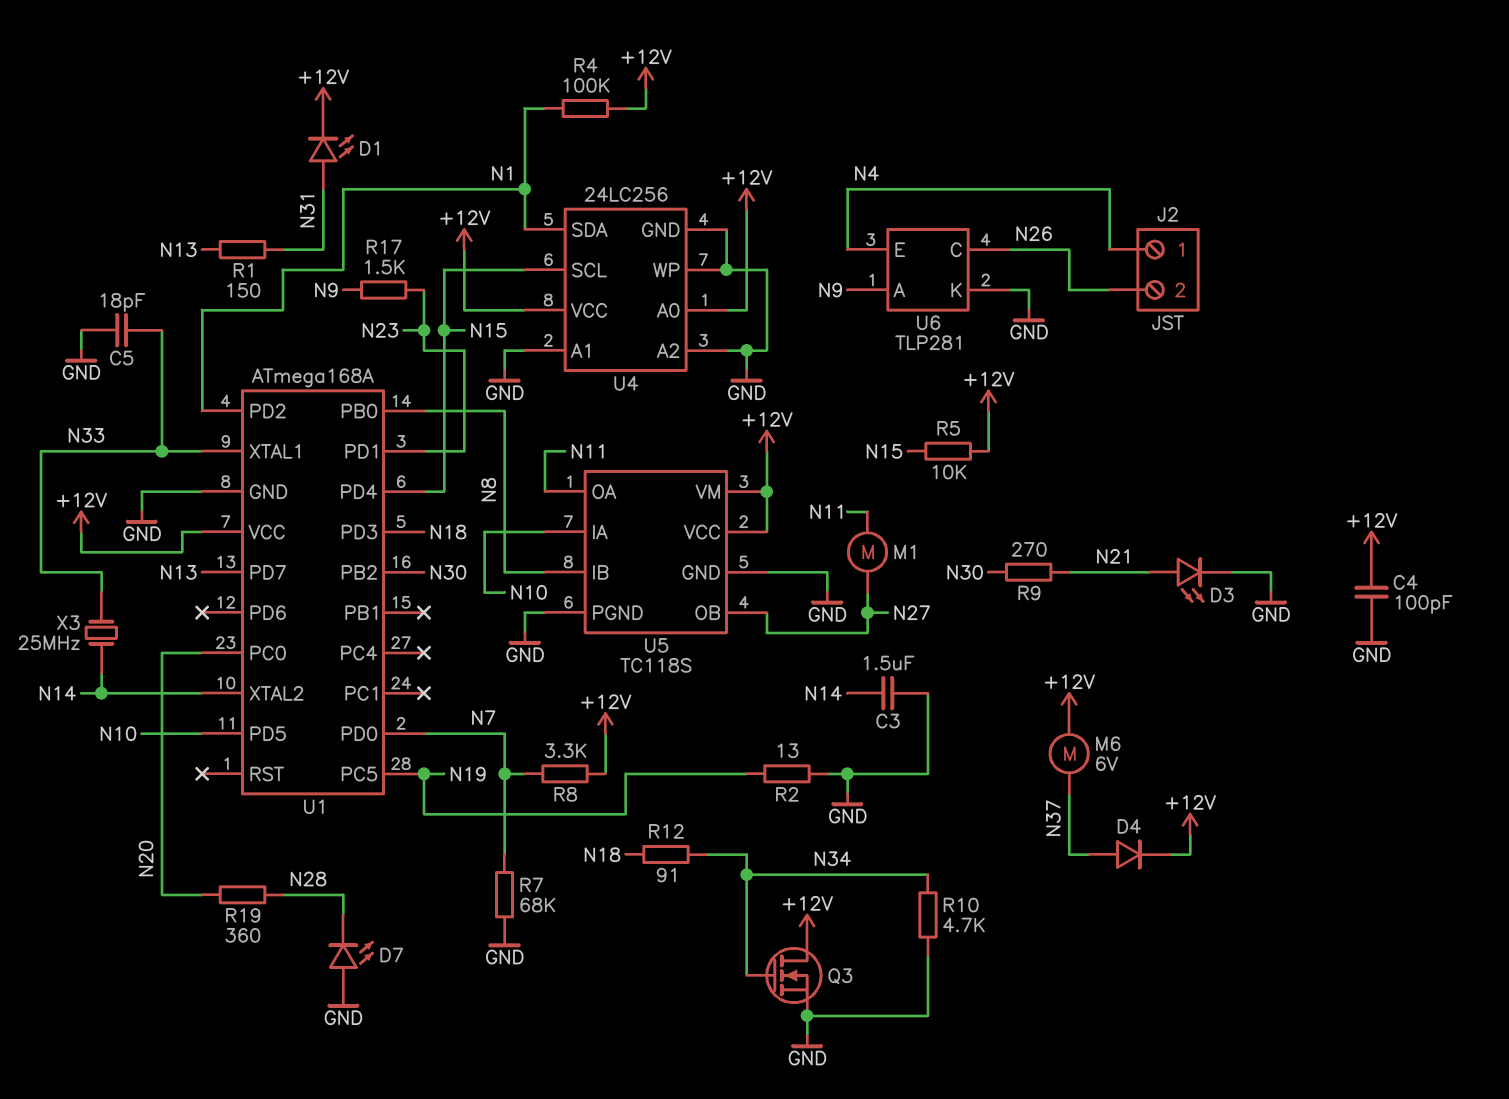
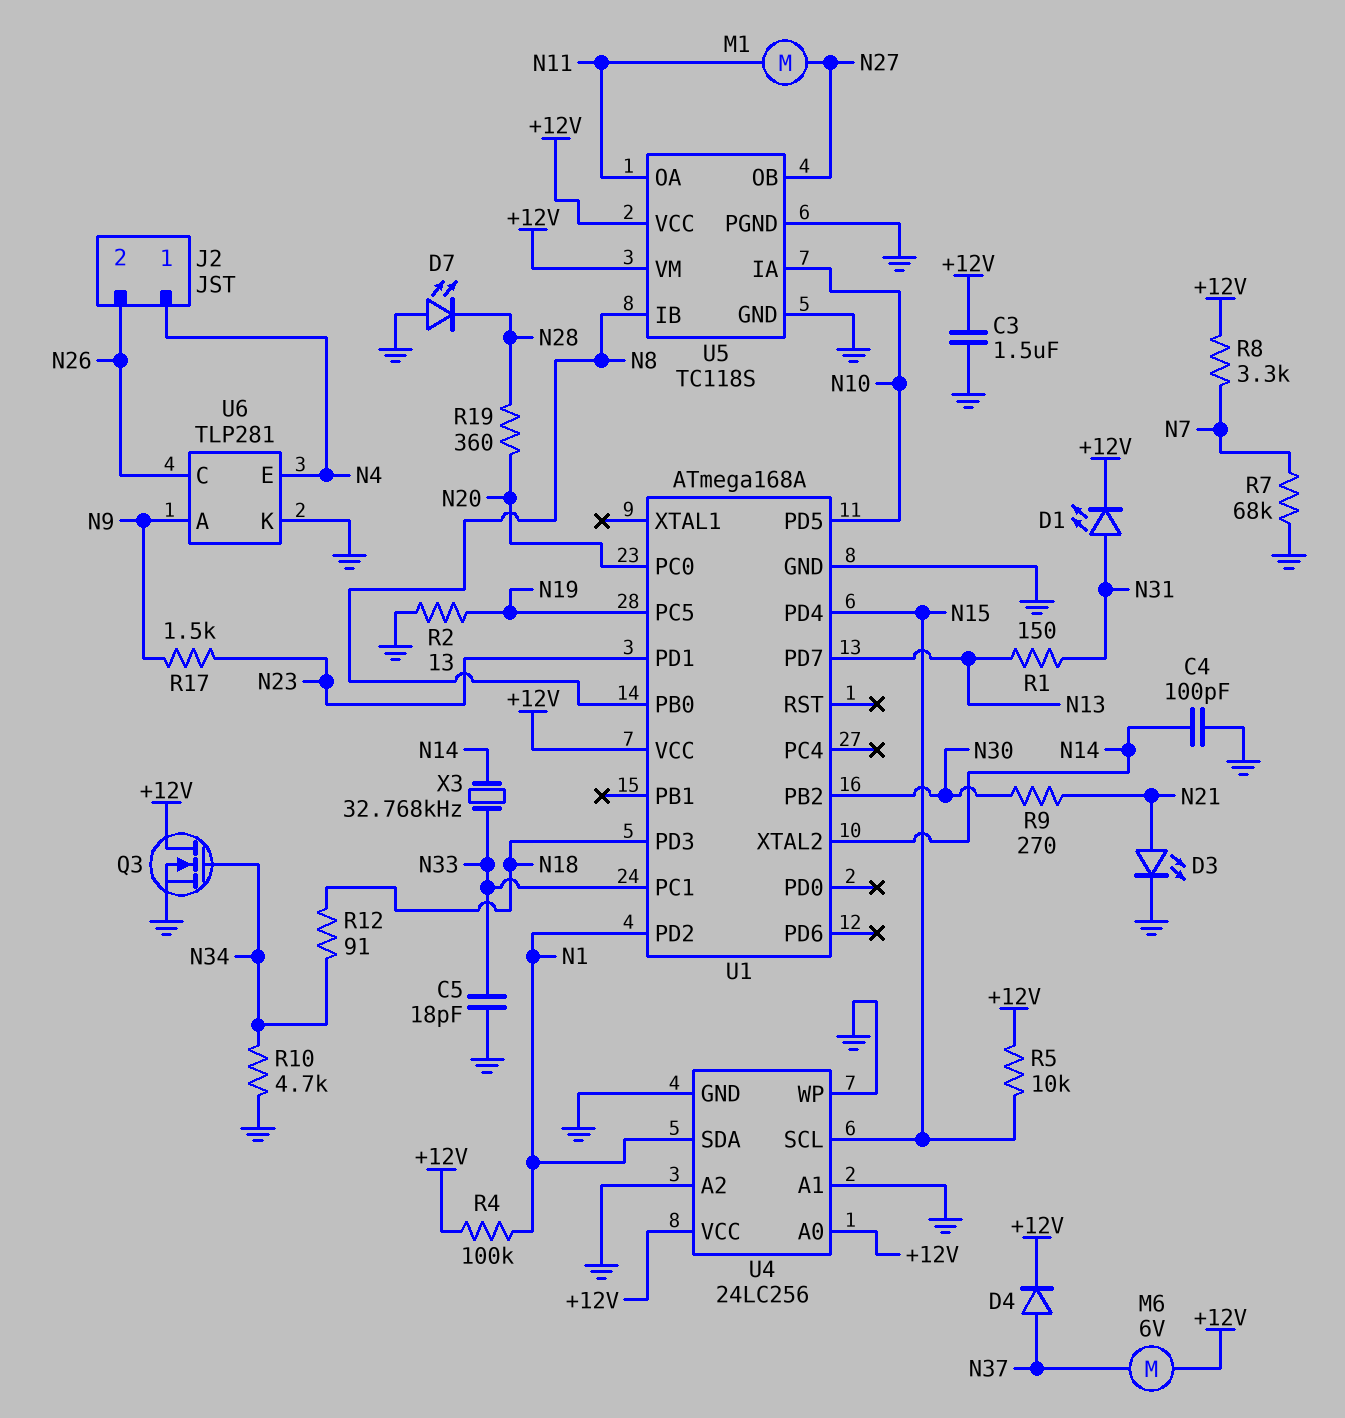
C3: 1.5uF (GND, N14) -> 1.5uF (+12V, GND)
C4: 100pF (+12V, GND) -> 100pF (GND, N14)
U1 pin PC1: none -> N33
U1 pin PD0: N7 -> none
U1 pin XTAL1: N33 -> none
X3: 25MHz (N14, N33) -> 32.768kHz (N14, N33)

